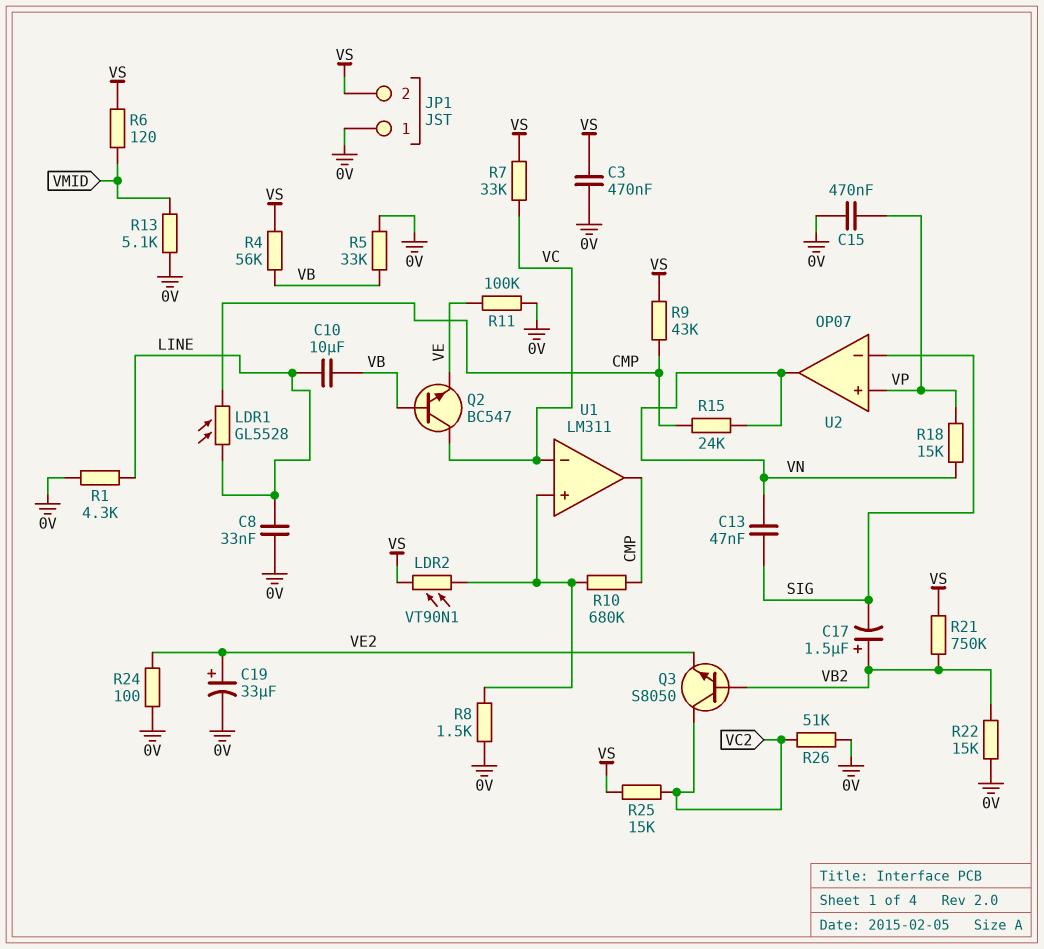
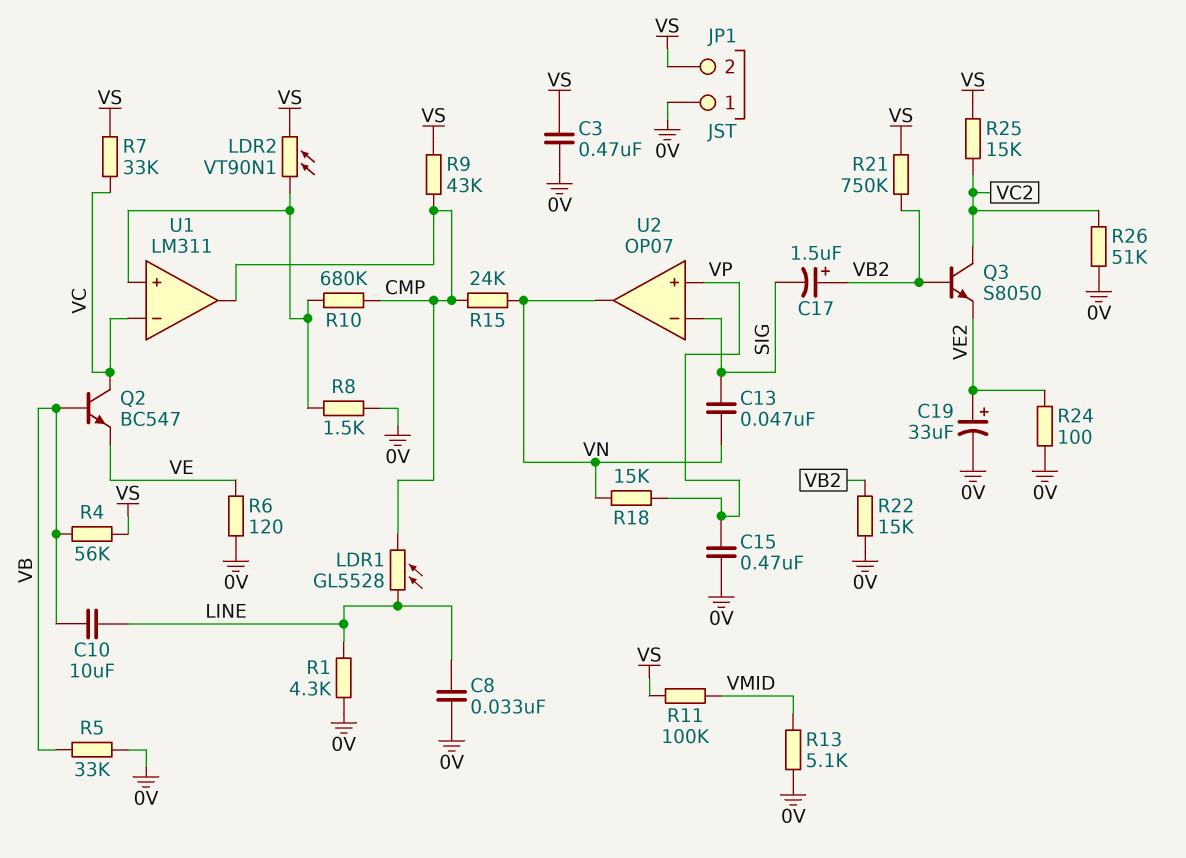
R6: 120 (VMID, VS) -> 120 (0V, VE)
R11: 100k (0V, VE) -> 100k (VMID, VS)

